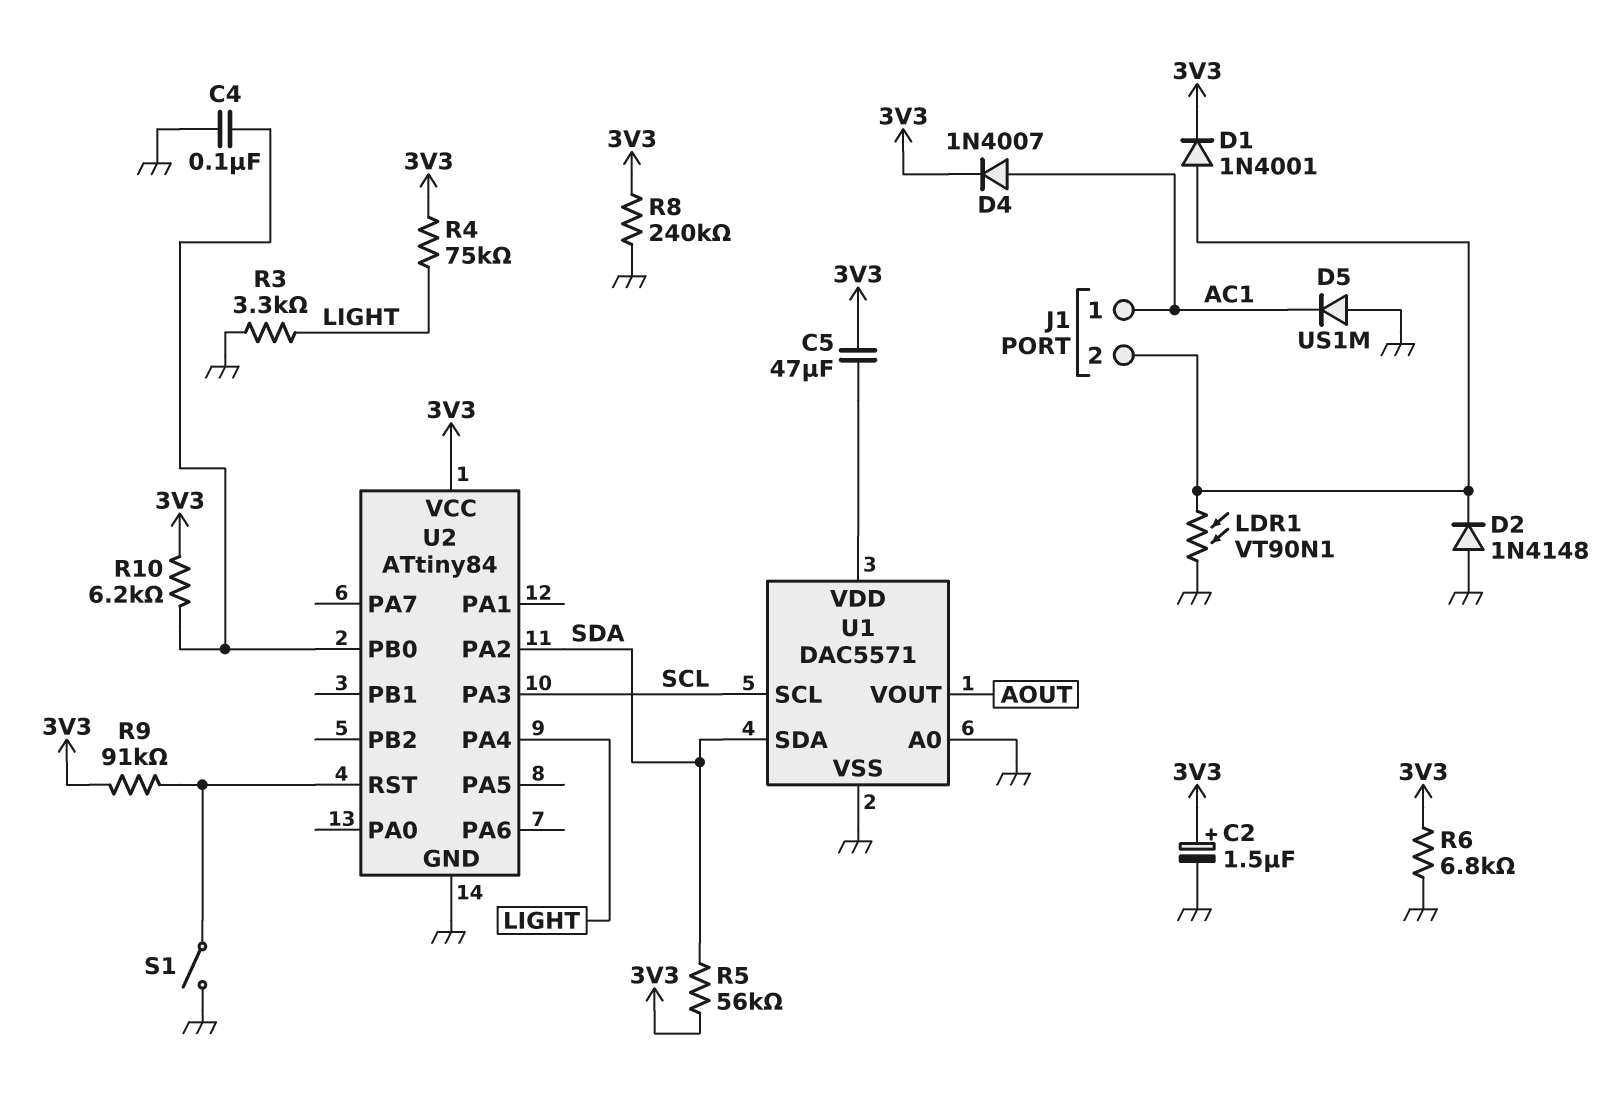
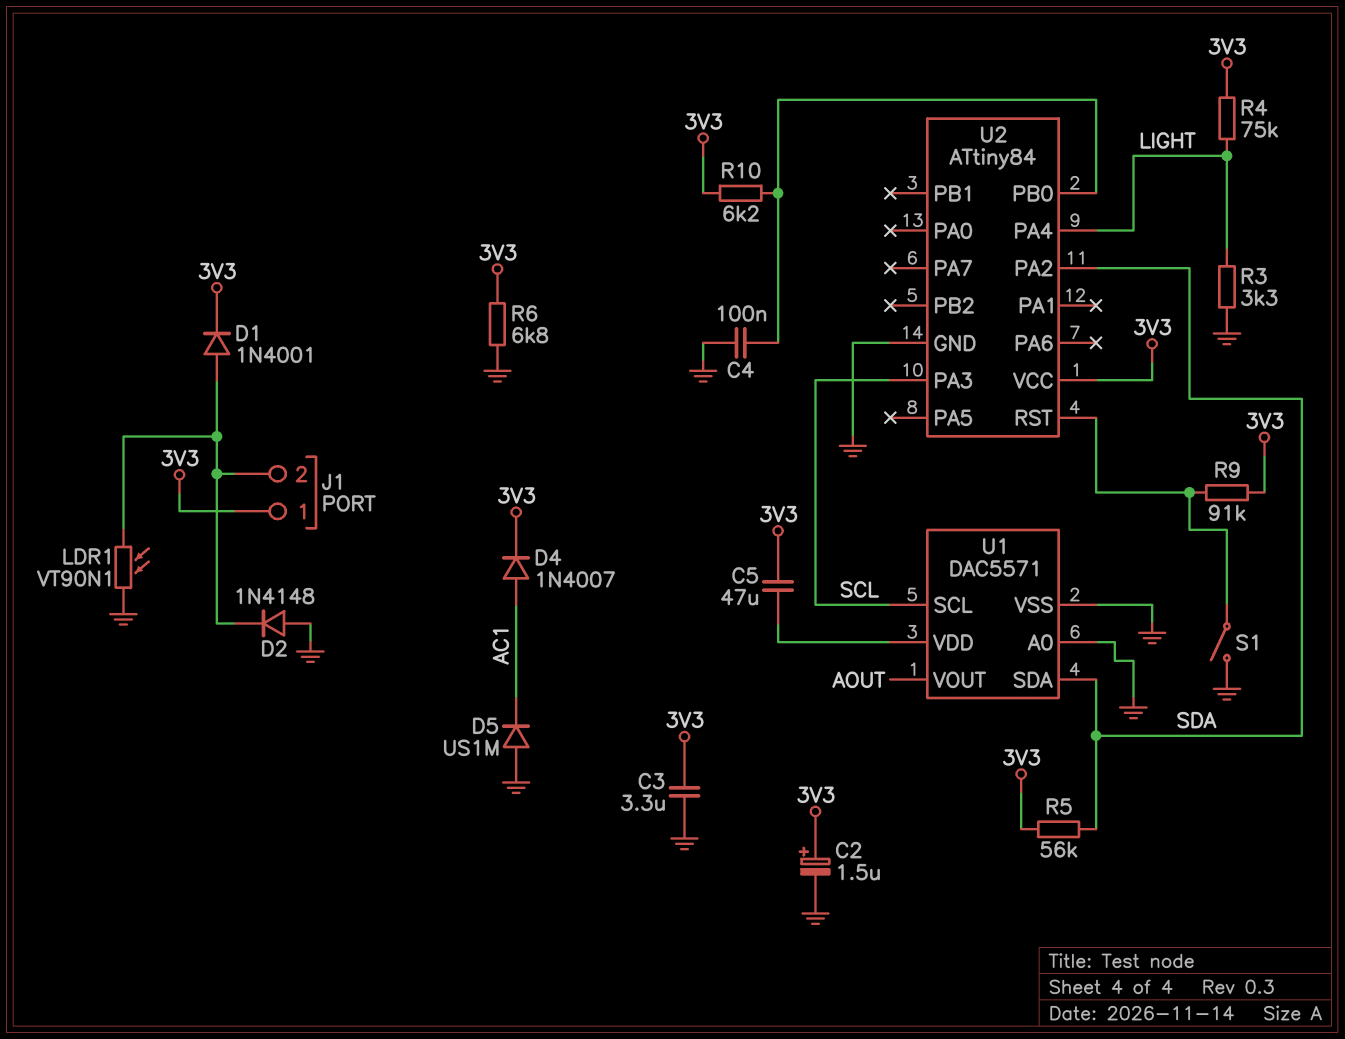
C3: none -> 3.3uF (3V3, GND)
J1 pin 1: AC1 -> 3V3
R8: 240k (3V3, GND) -> none

